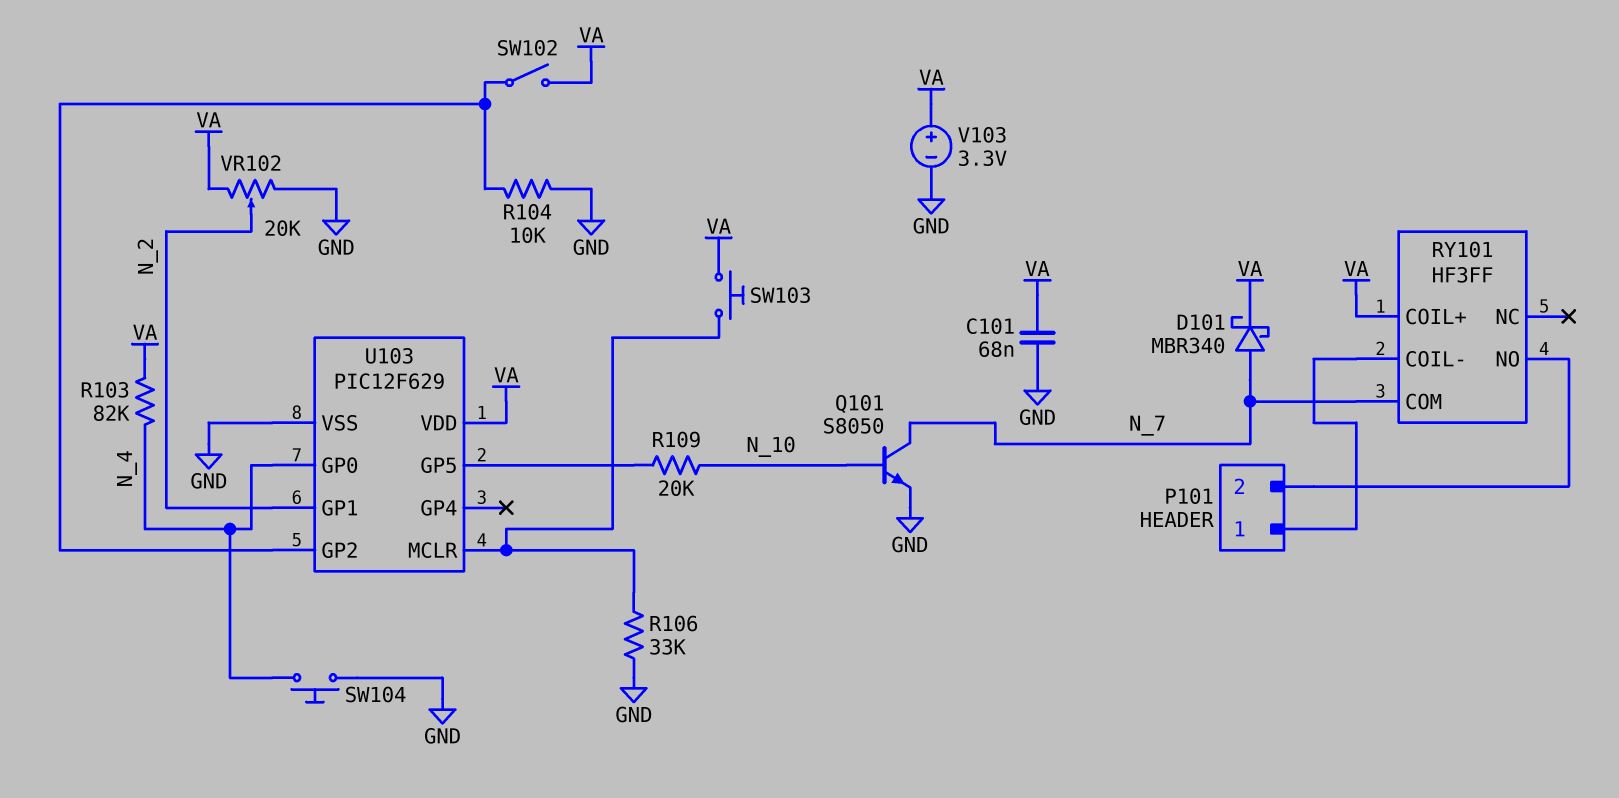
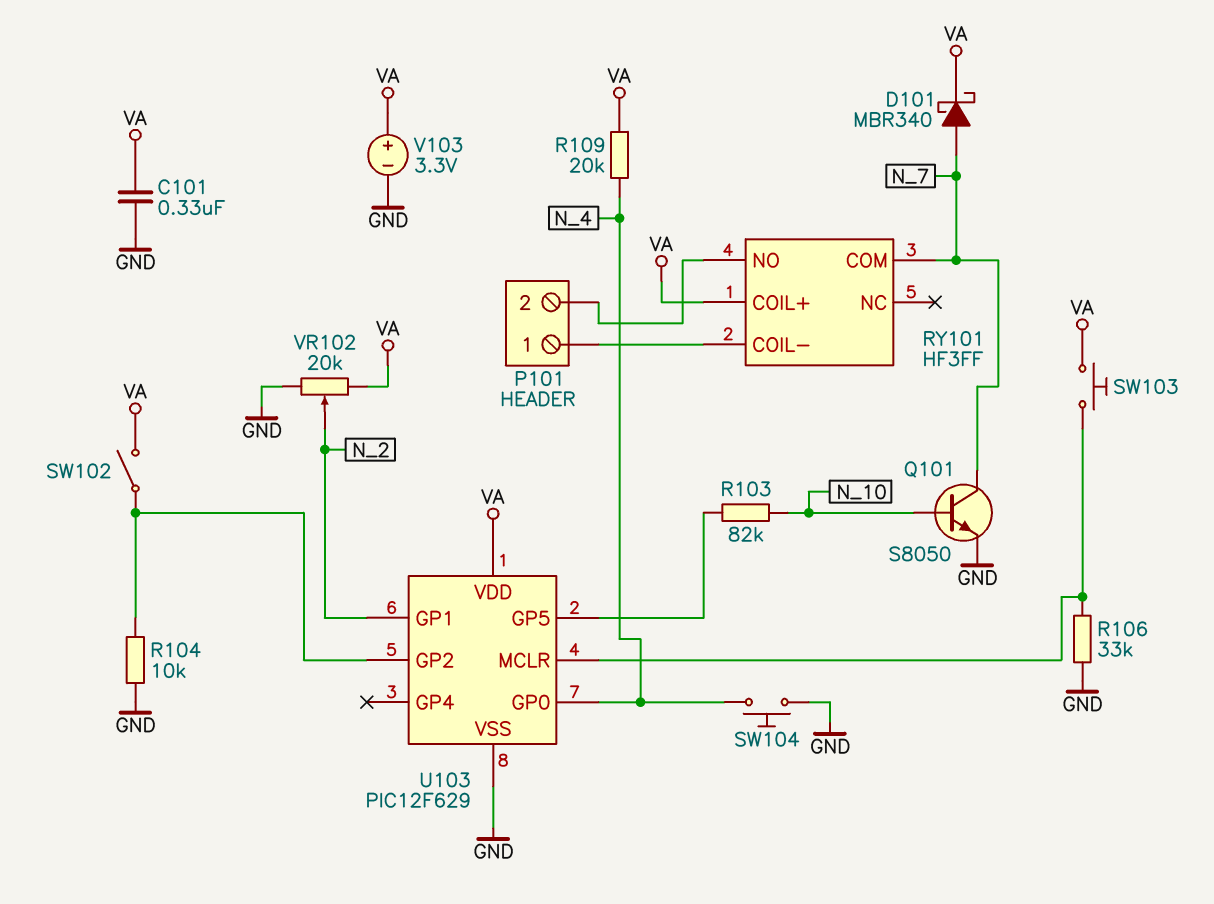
C101: 68nF (GND, VA) -> 330nF (GND, VA)
R103: 82k (N_4, VA) -> 82k (N_10, U103/GP5)
R109: 20k (N_10, U103/GP5) -> 20k (N_4, VA)

